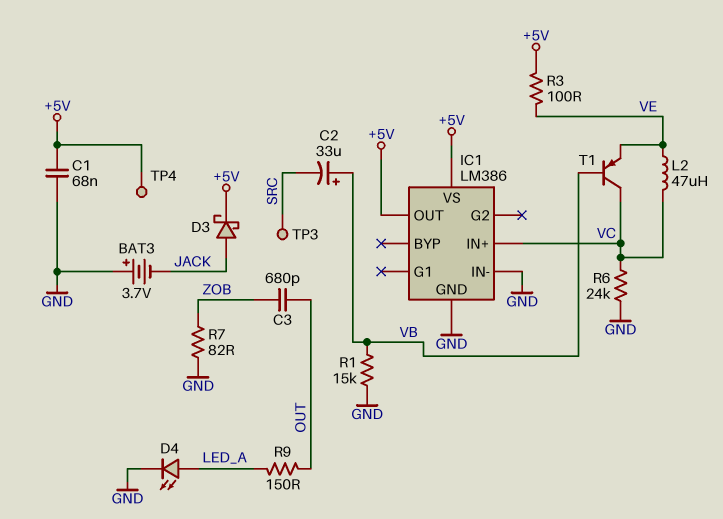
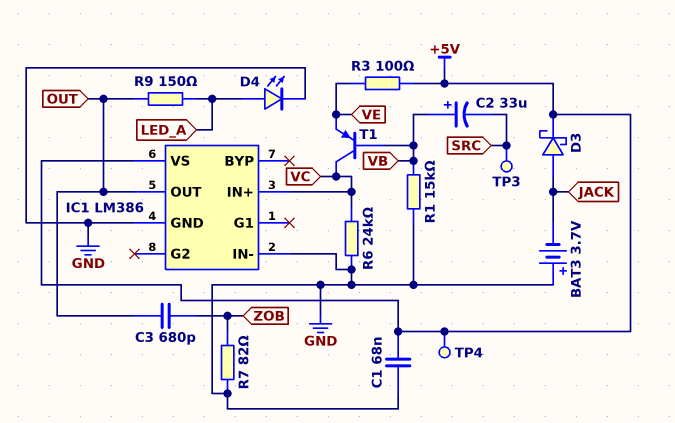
IC1 pin OUT: +5V -> OUT
L2: 47uH (VC, VE) -> none

